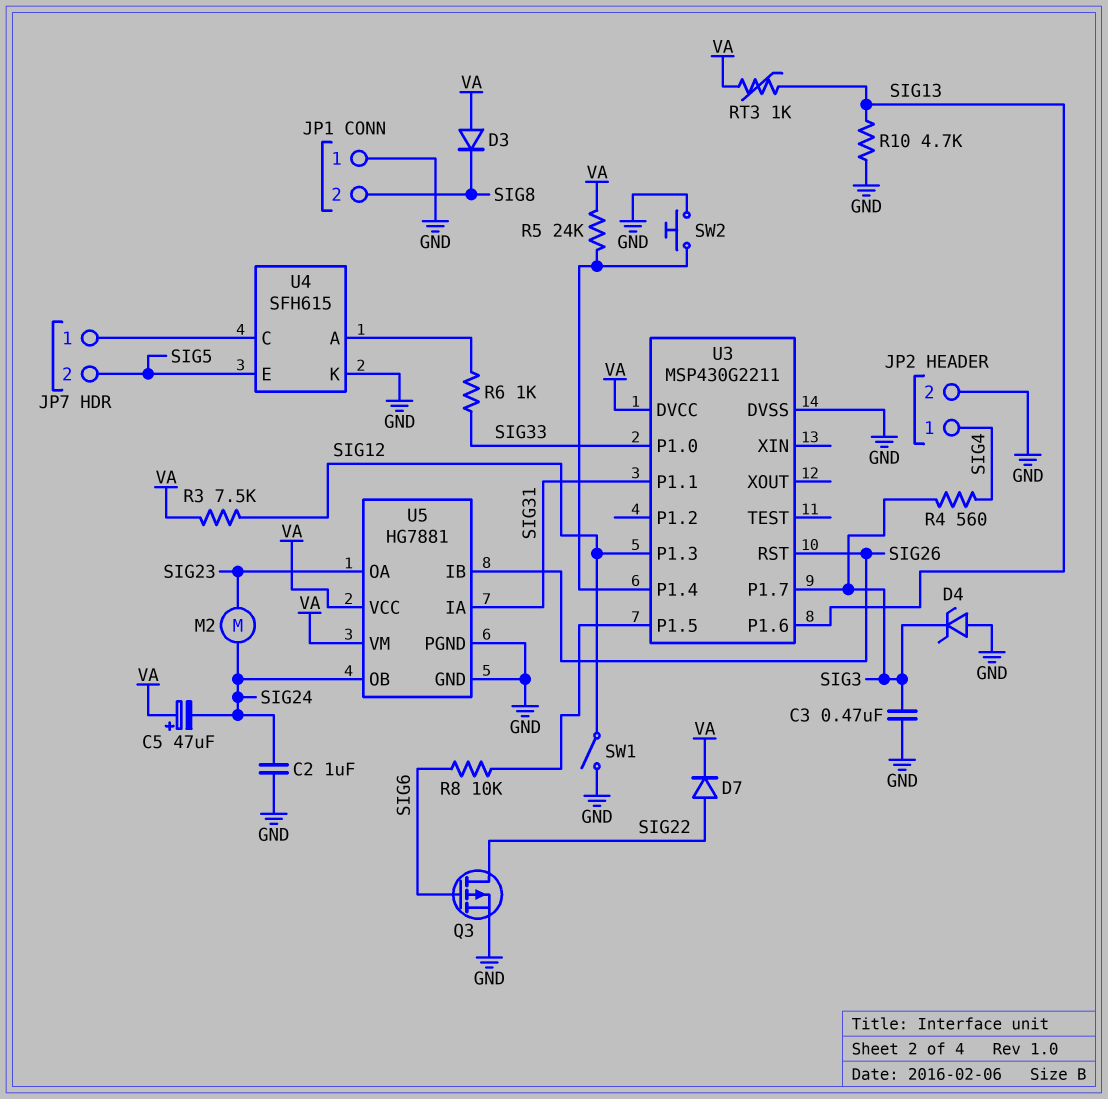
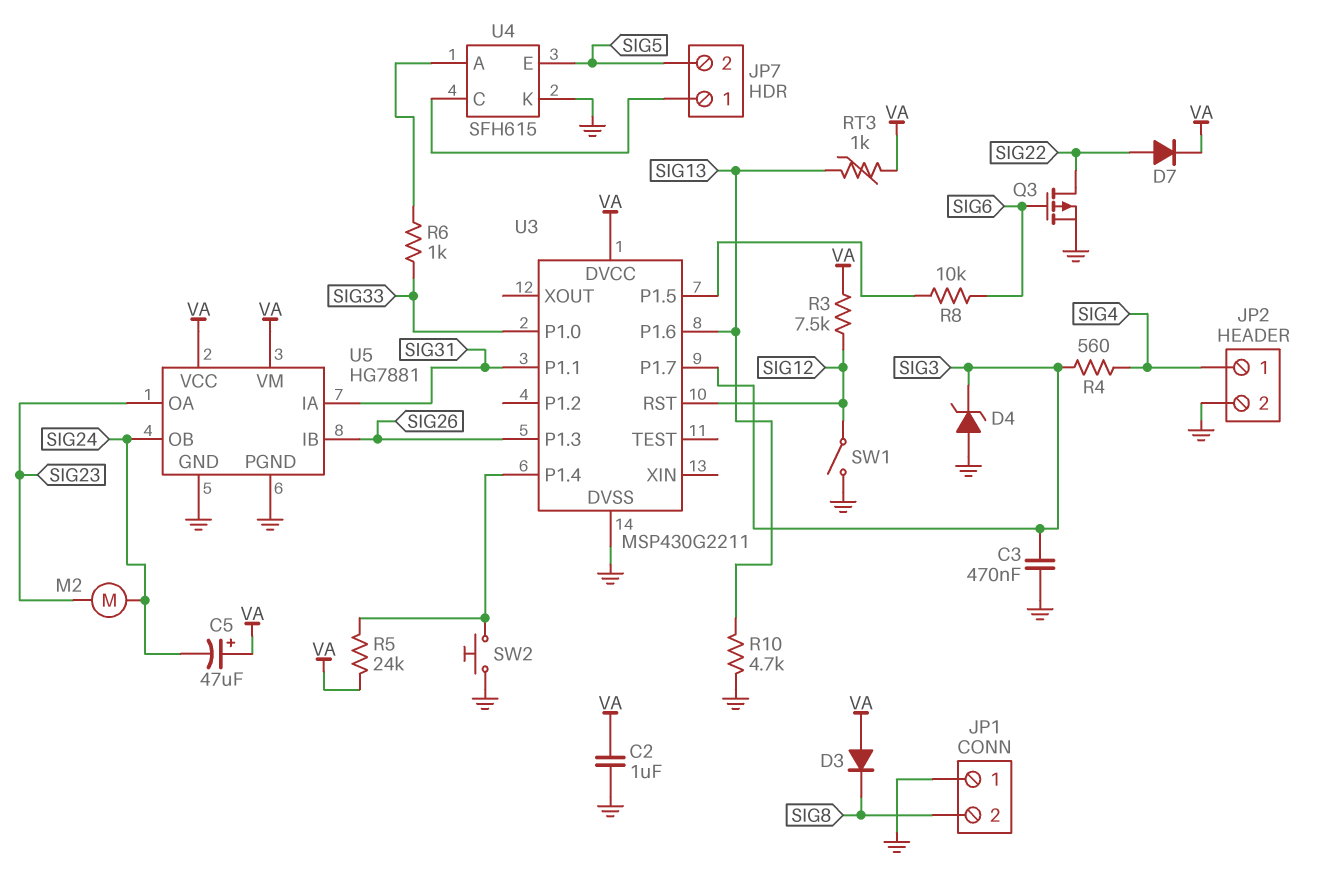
C2: 1uF (GND, SIG24) -> 1uF (GND, VA)
U3 pin P1.3: SIG12 -> SIG26
U3 pin RST: SIG26 -> SIG12

